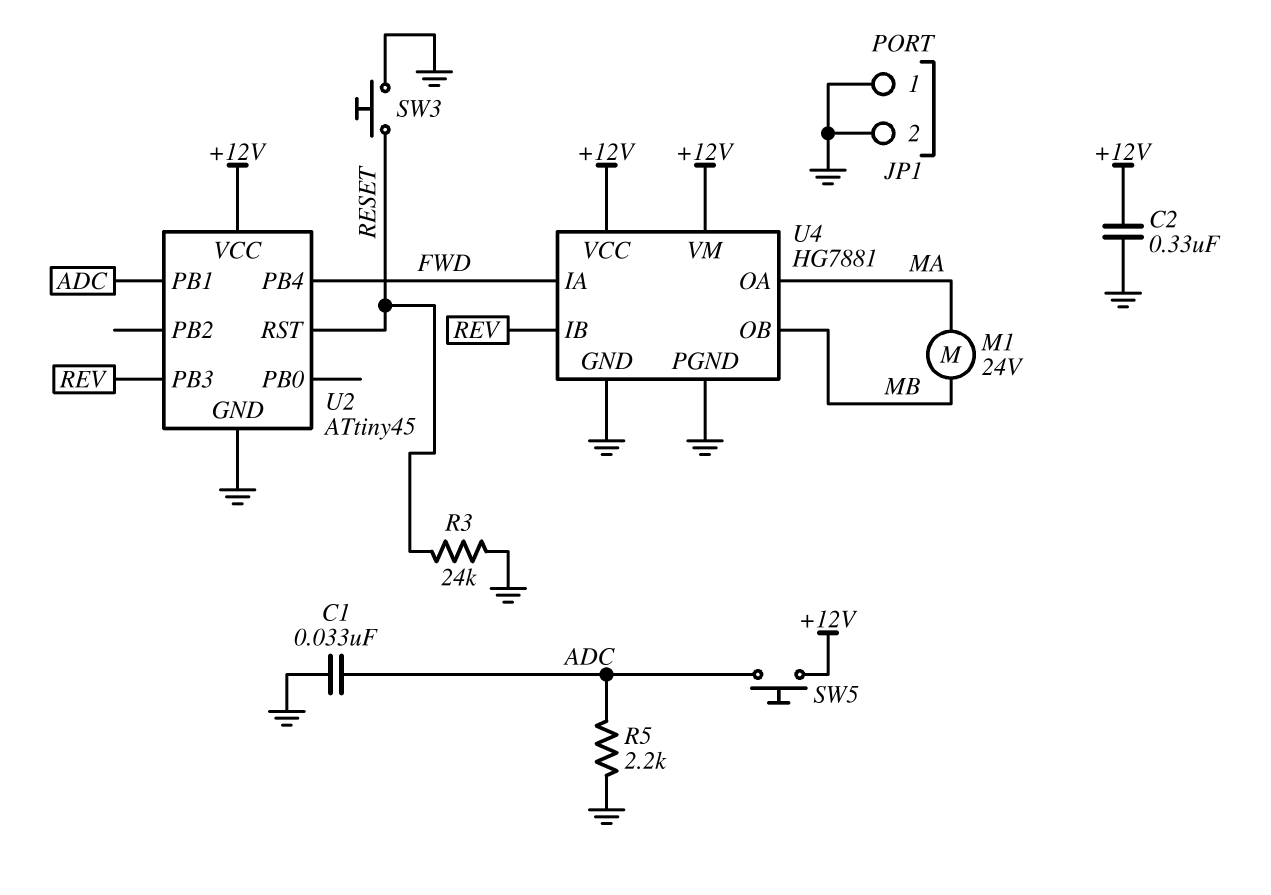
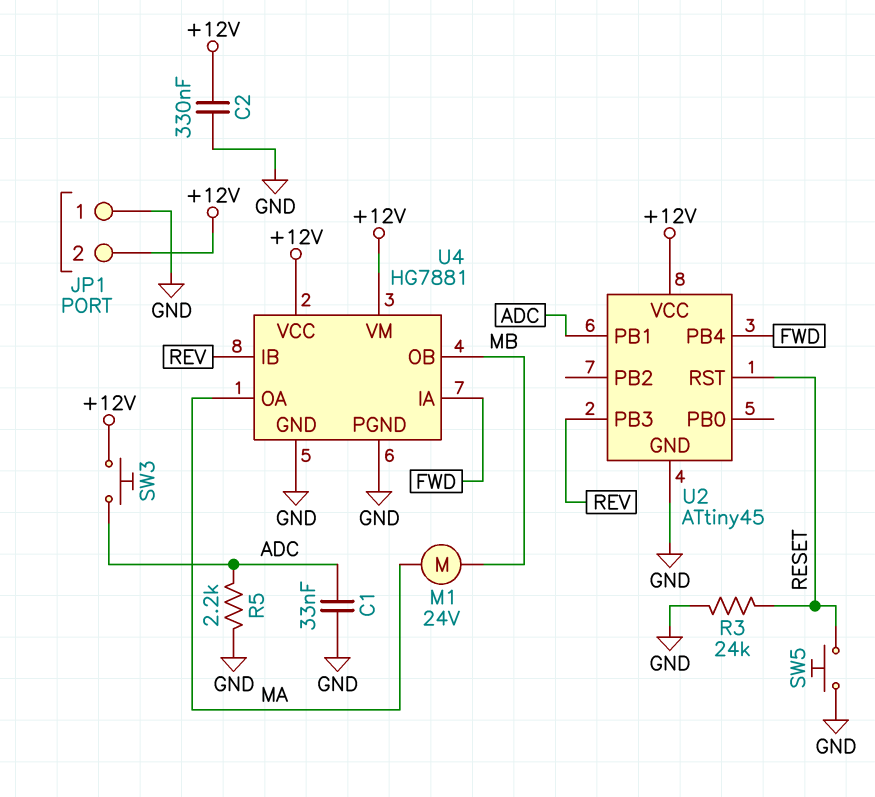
JP1 pin 2: GND -> +12V
SW3: button (GND, RESET) -> button (+12V, ADC)
SW5: button (+12V, ADC) -> button (GND, RESET)

